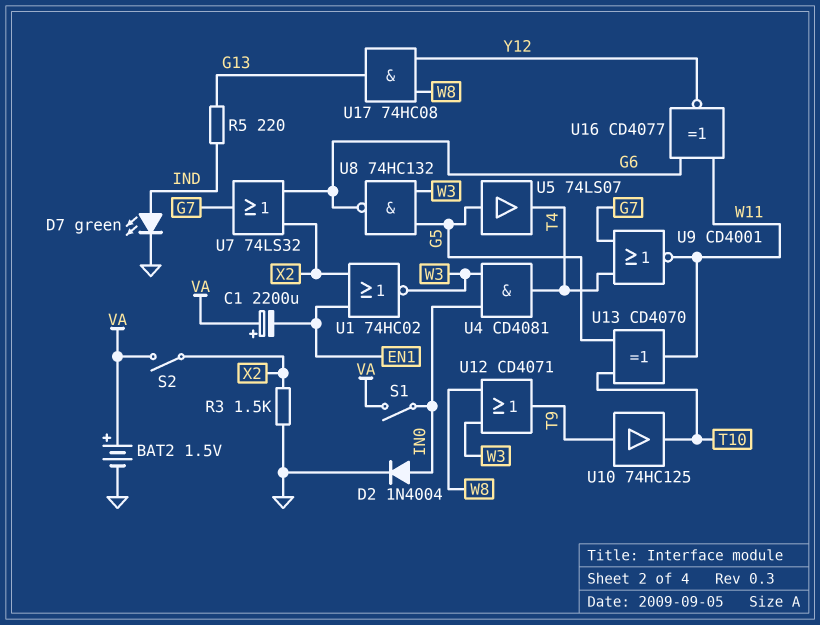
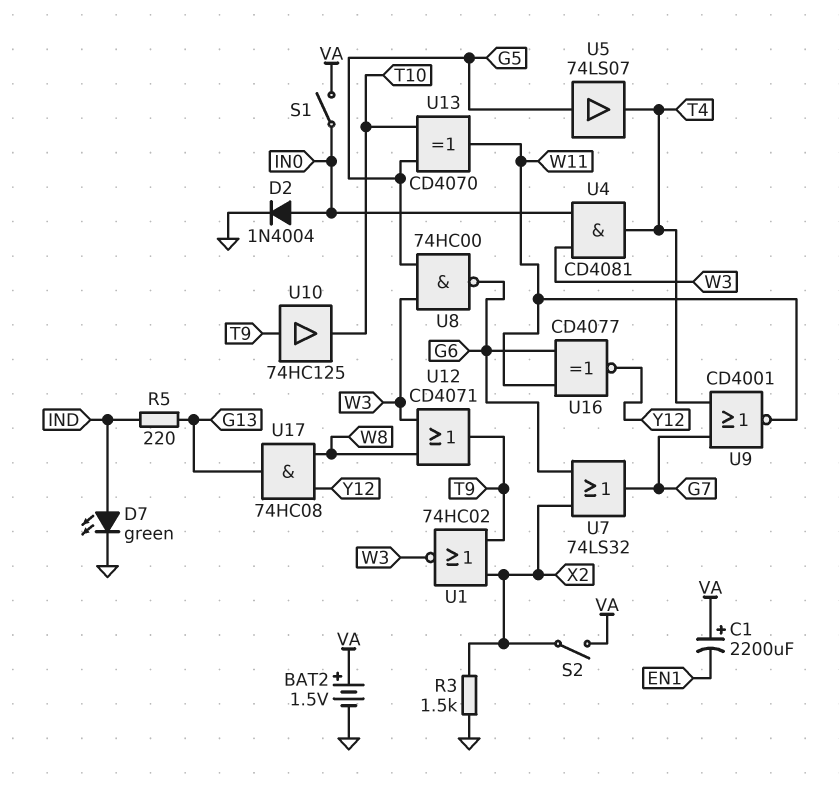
U1: NOR 74HC02 (in EN1, in X2, out W3) -> NOR 74HC02 (in T9, in X2, out W3)
U8: NAND 74HC132 (in G5, in W3, out G6) -> NAND 74HC00 (in G5, in W3, out G6)

